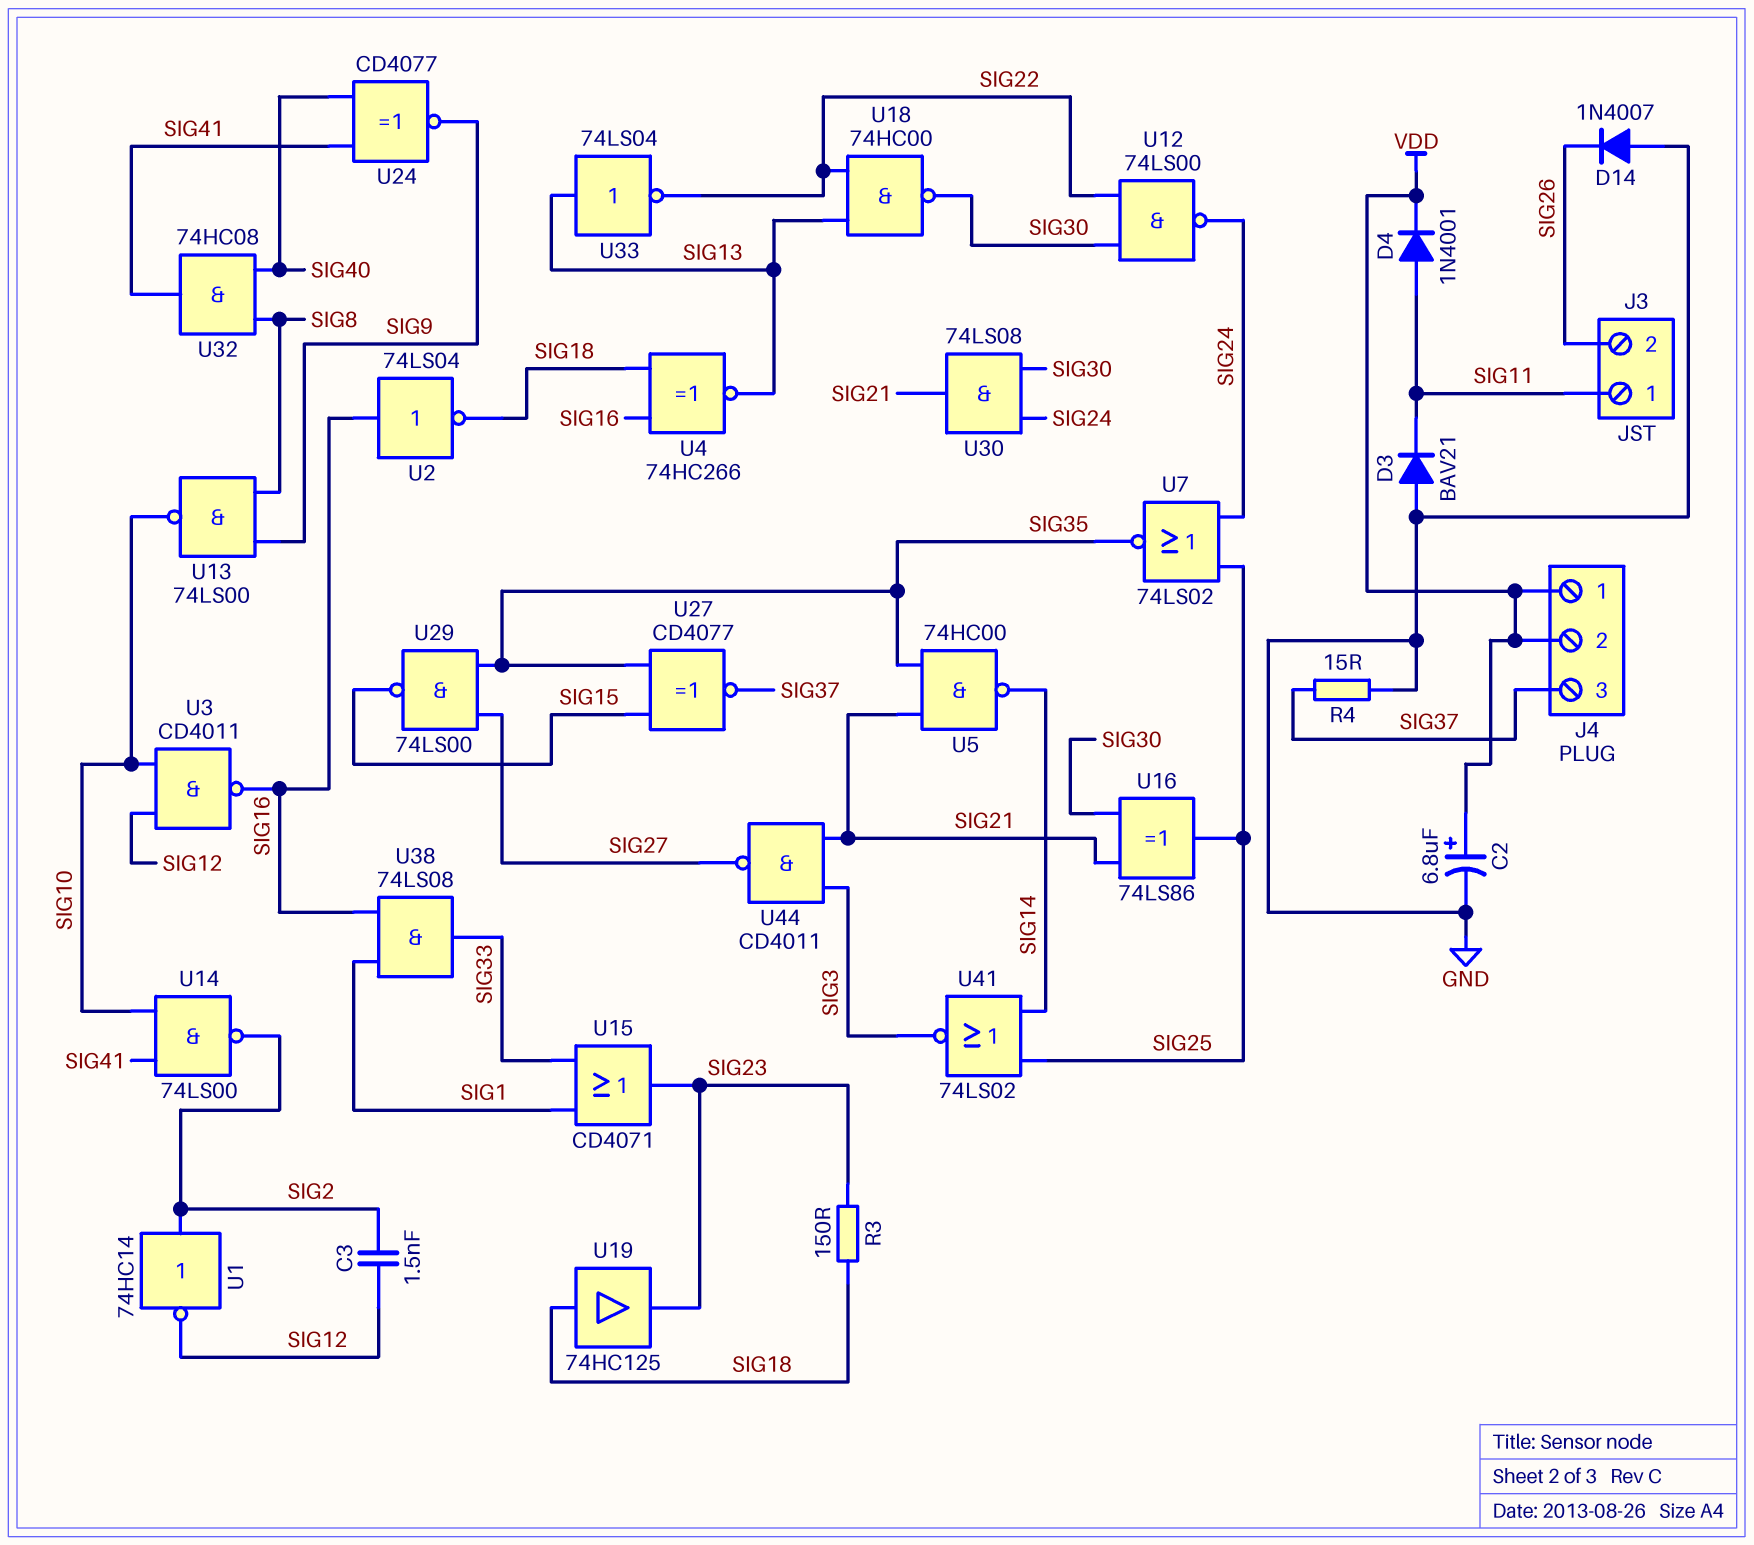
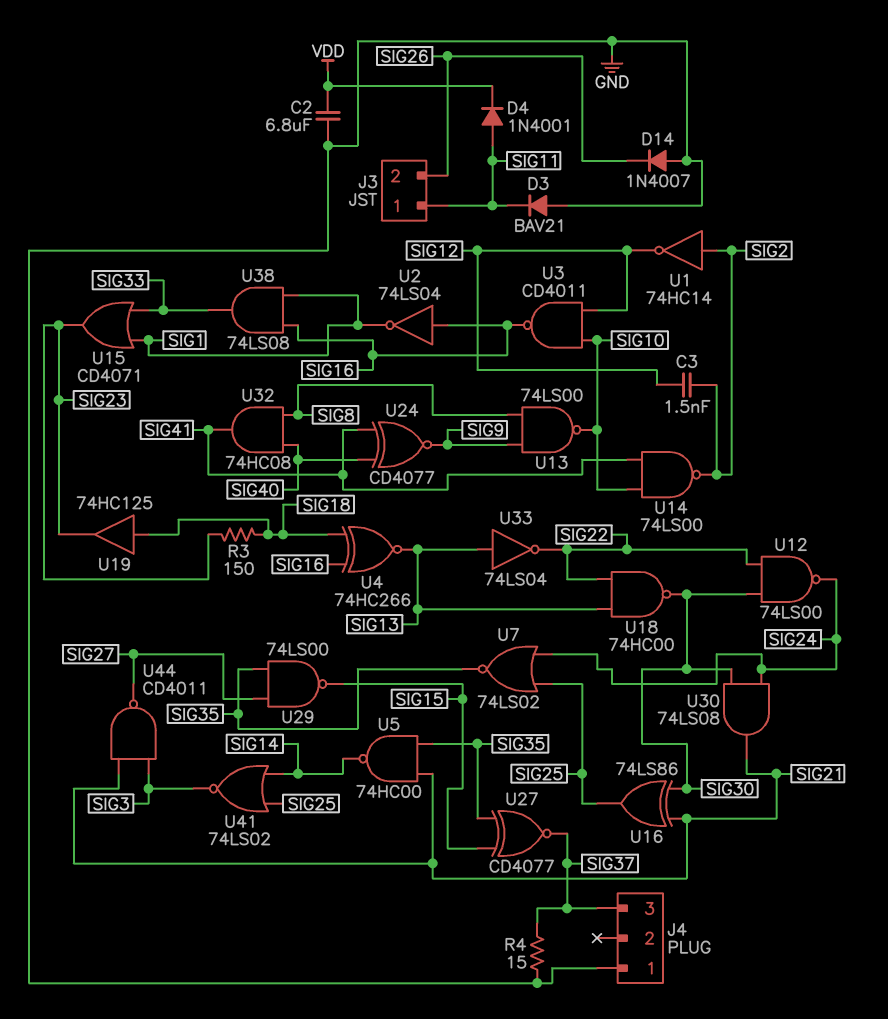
C2: 6.8uF (plus VDD, minus GND) -> 6.8uF (GND, VDD)
J4 pin 1: VDD -> GND
J4 pin 2: VDD -> none
U2: NOT 74LS04 (in SIG16, out SIG18) -> NOT 74LS04 (in SIG16, out SIG1)

